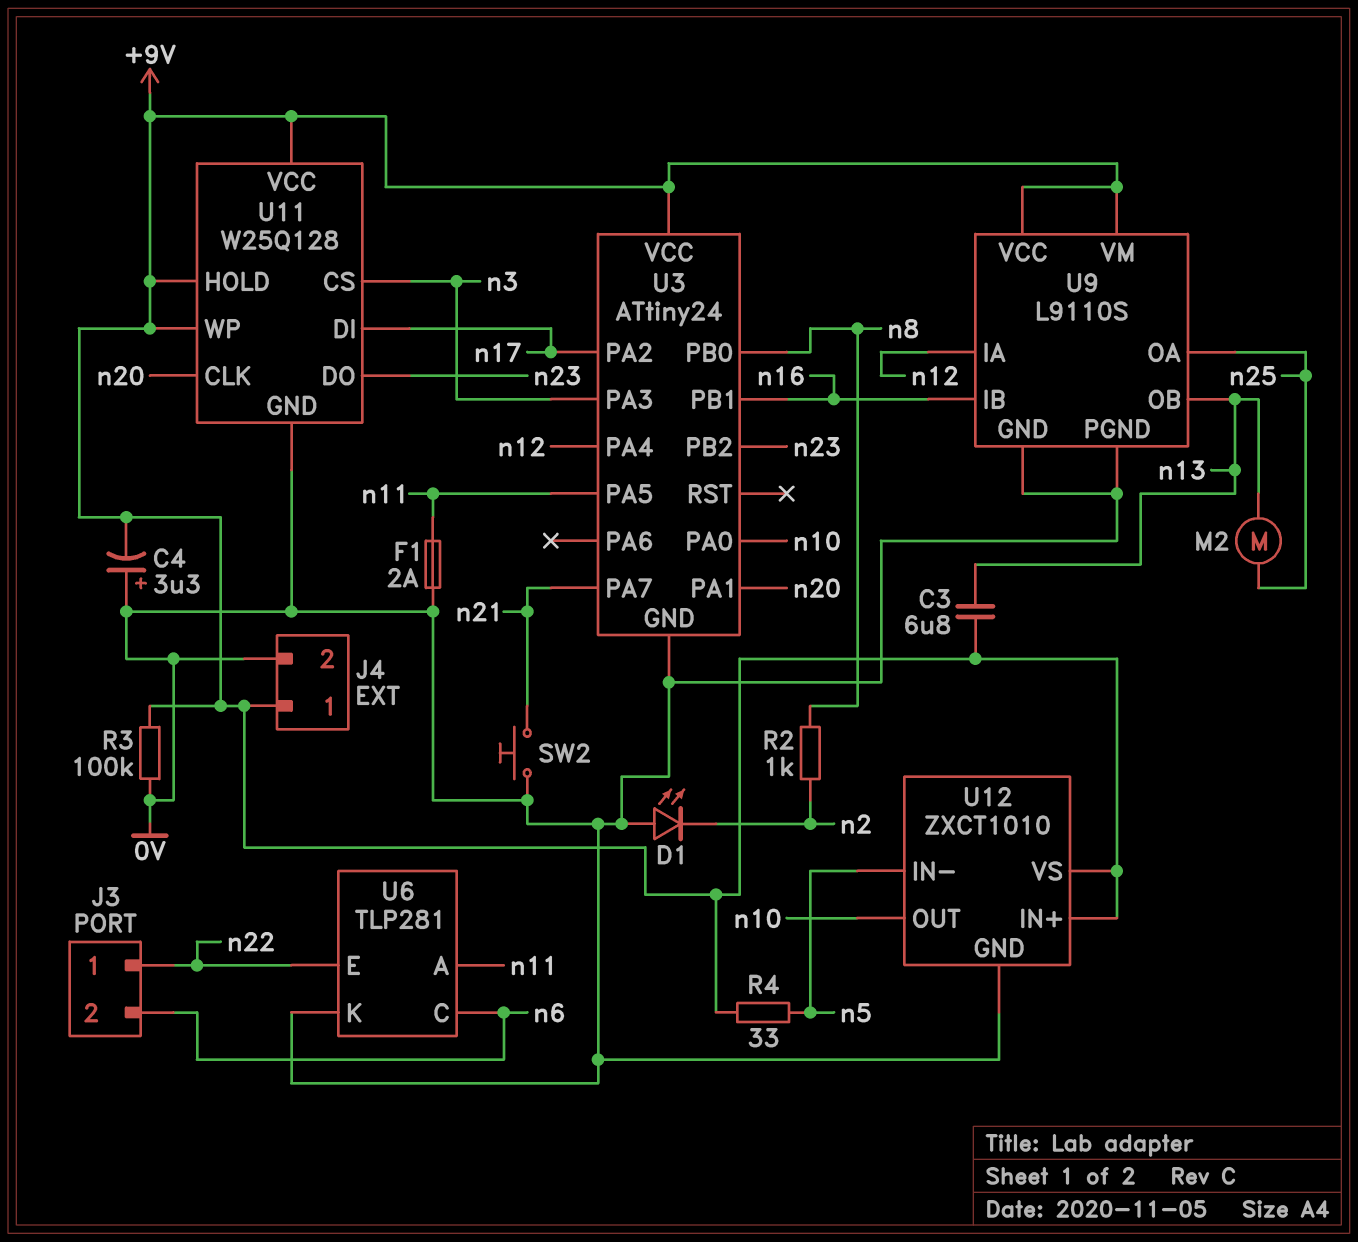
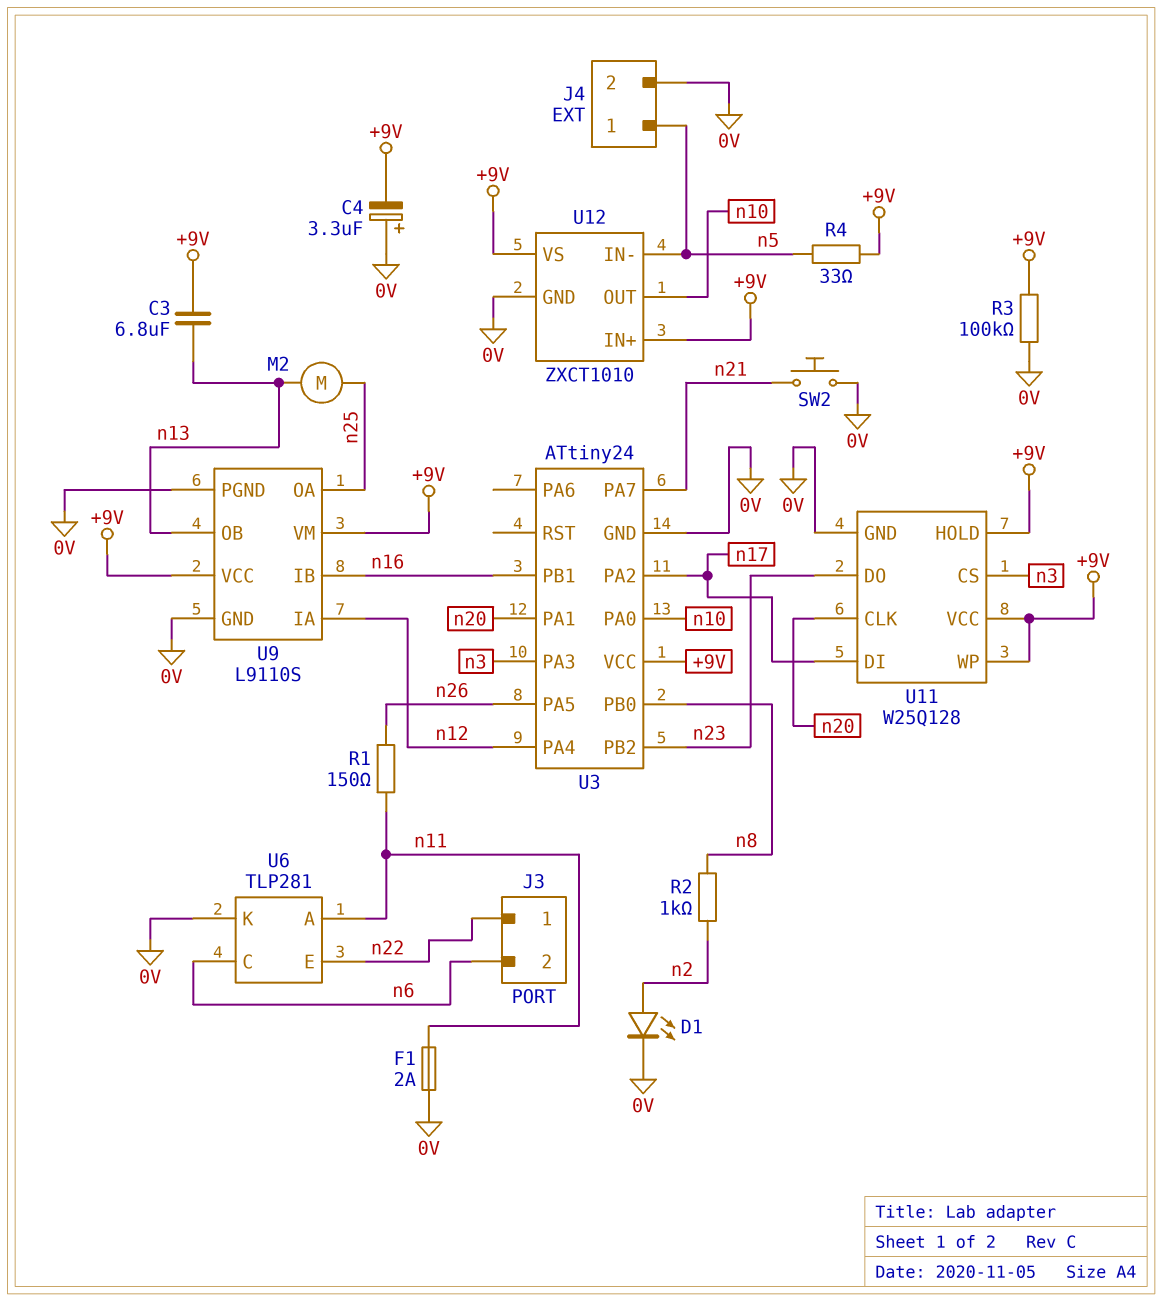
D1: LED (A 0V, K n2) -> LED (A n2, K 0V)
J4 pin 1: +9V -> n5
R1: none -> 150 (n11, n26)
U3 pin PA5: n11 -> n26

